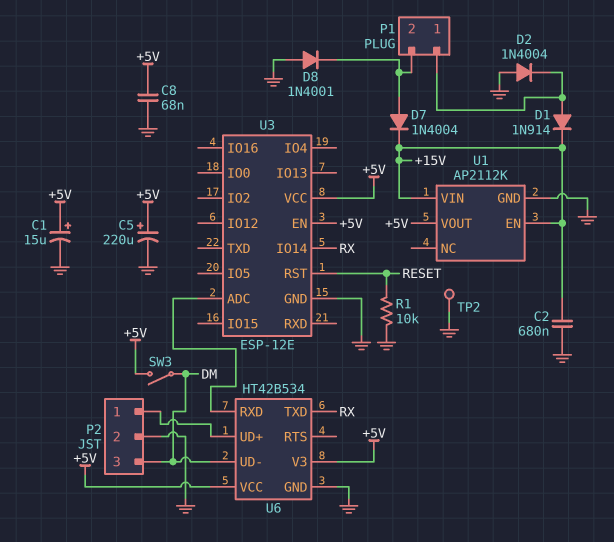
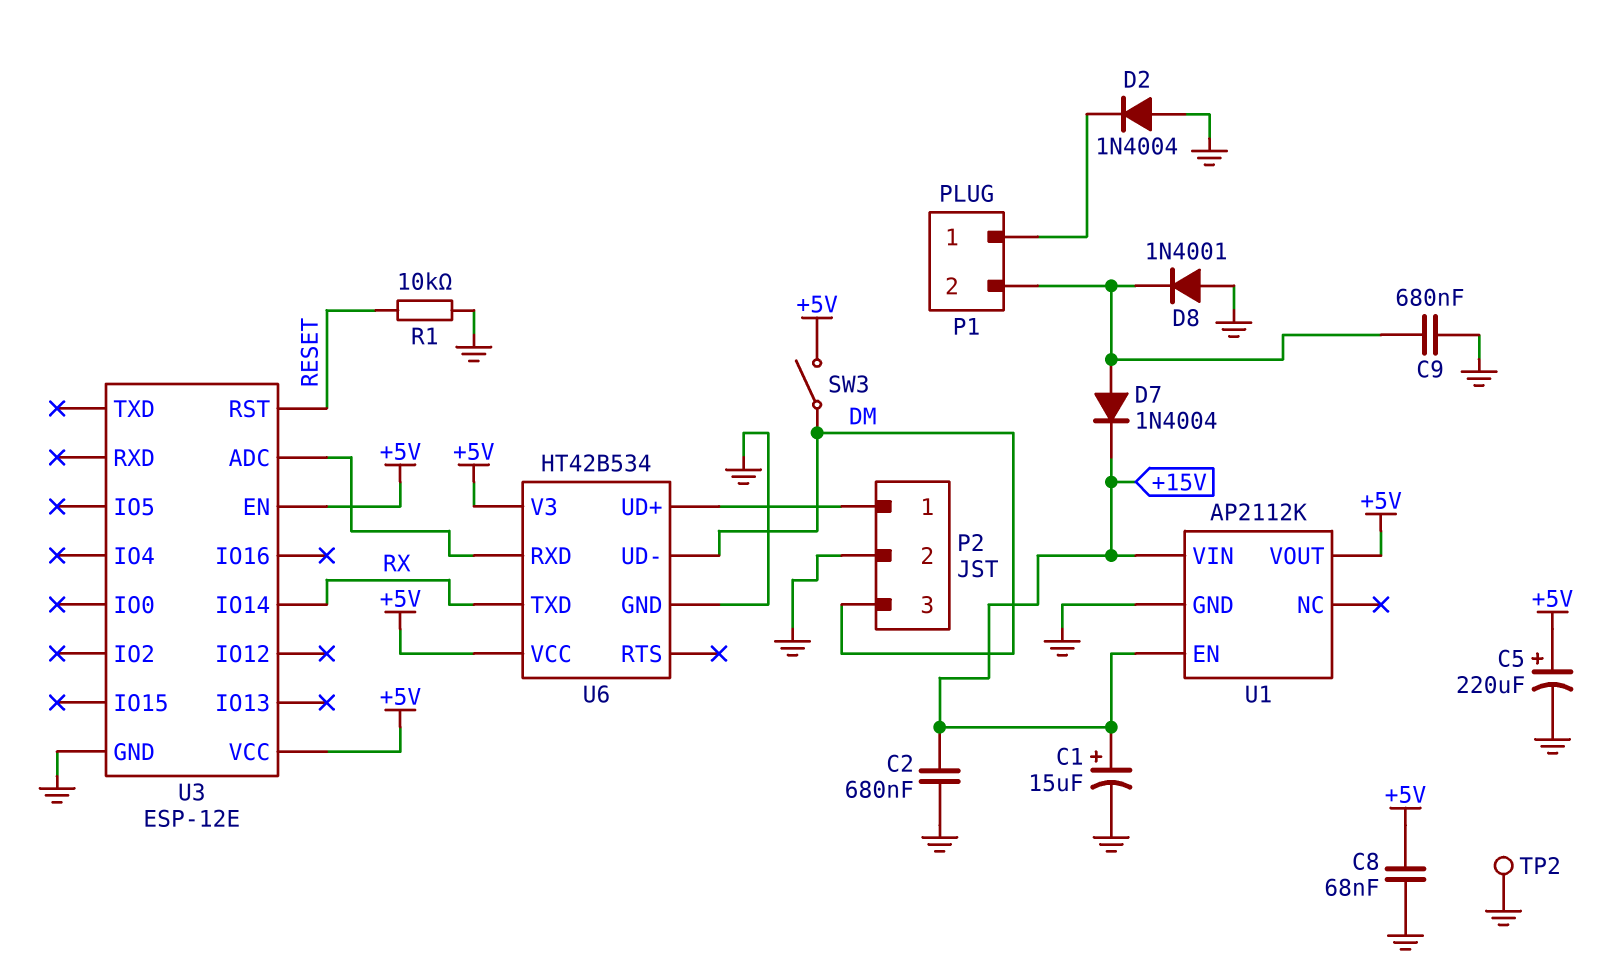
C1: 15uF (plus +5V, minus GND) -> 15uF (plus +15V, minus GND)
C9: none -> 680nF (GND, P1/2)
D1: diode 1N914 (A P1/1, K +15V) -> none

